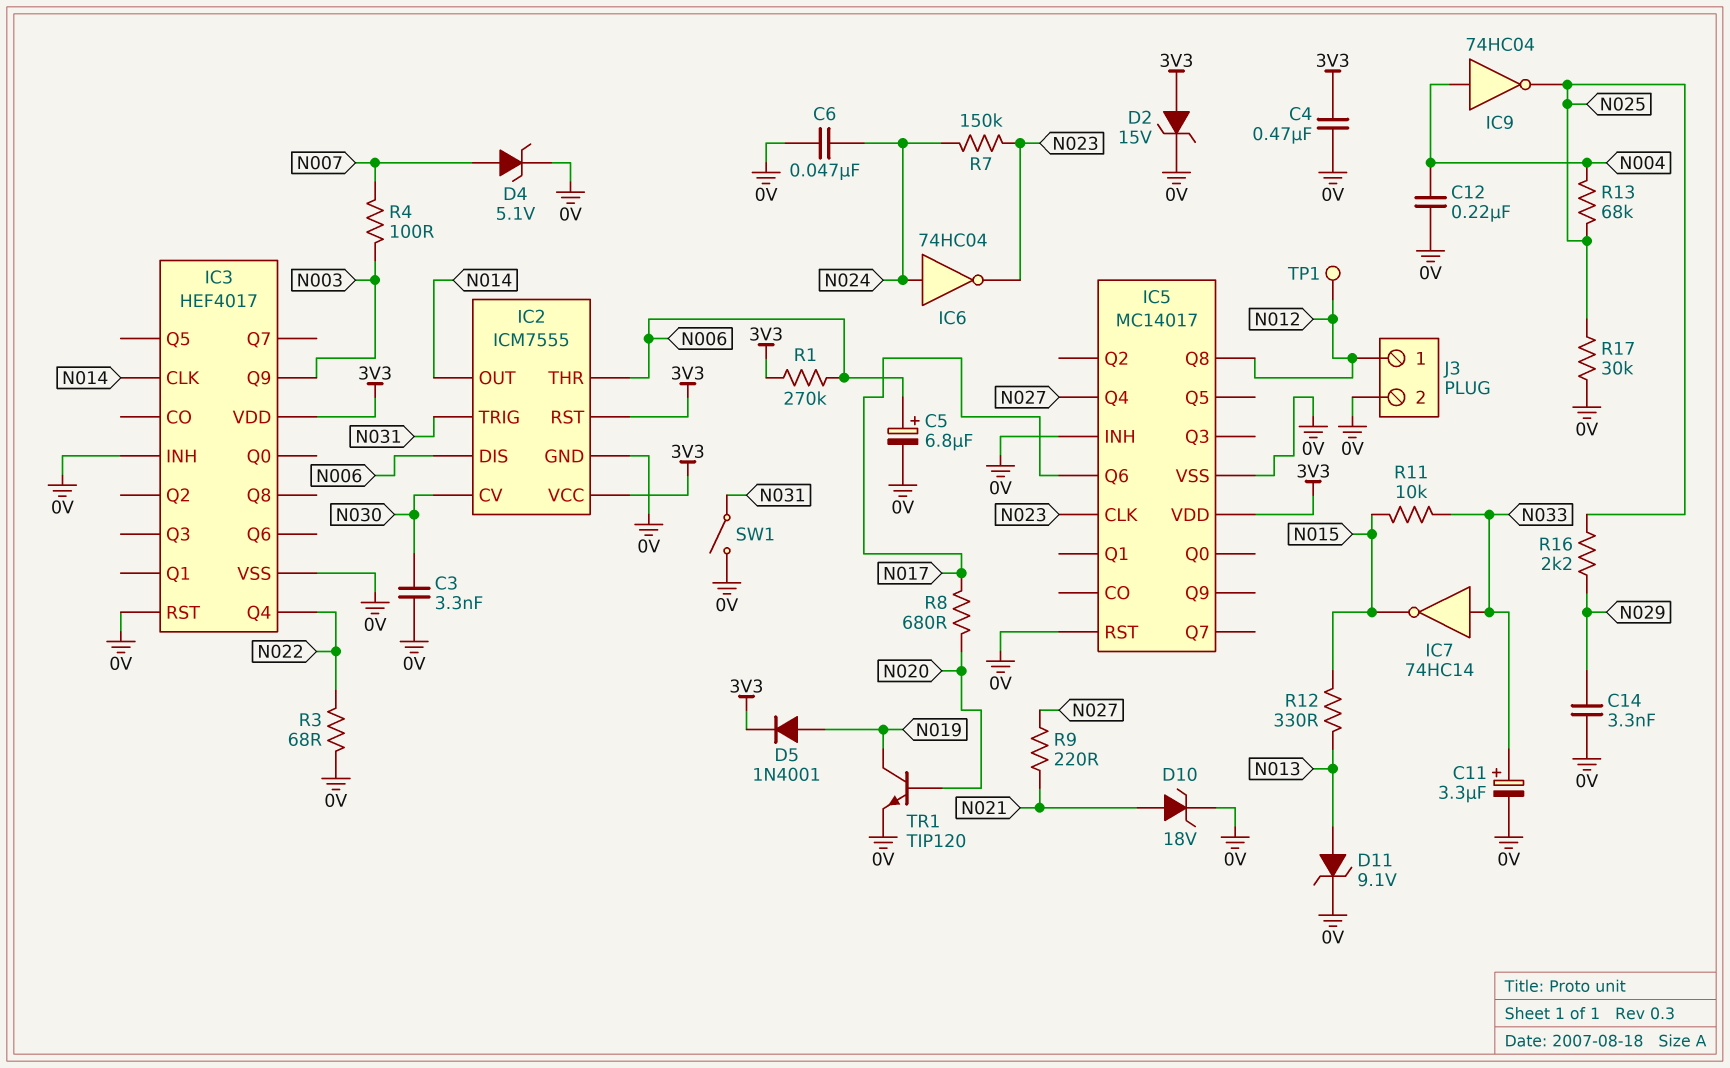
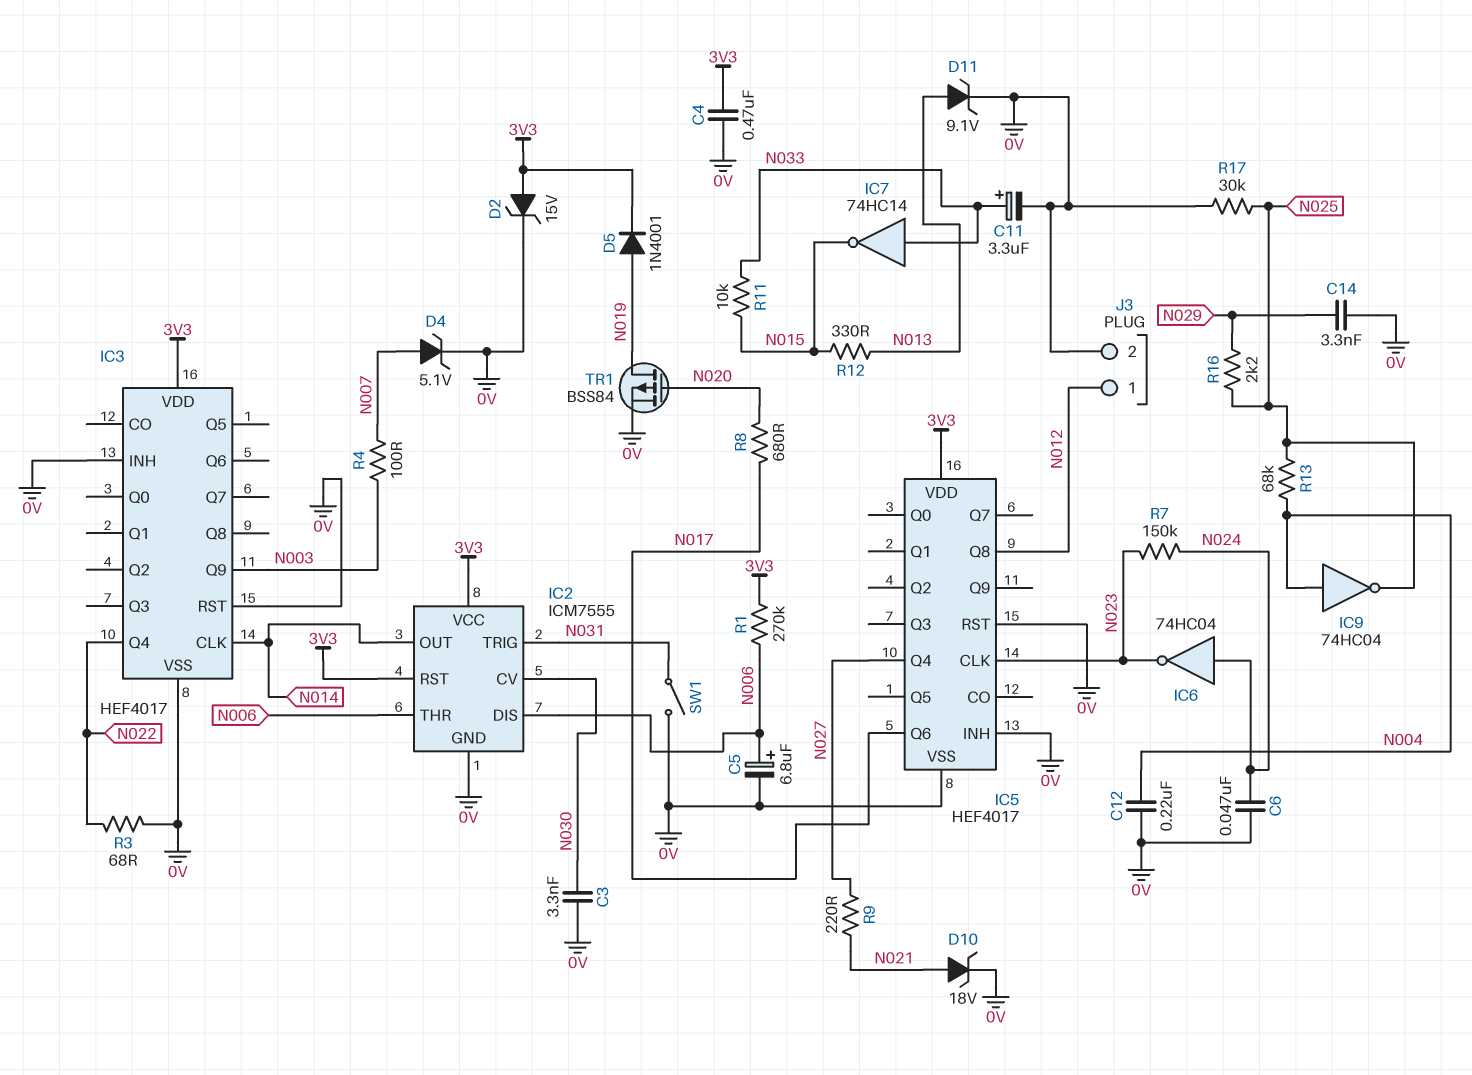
IC5: MC14017 -> HEF4017
TP1: test point (N012) -> none
TR1: NPN TIP120 (B N020, C N019, E 0V) -> PMOS BSS84 (G N020, D N019, S 0V)

